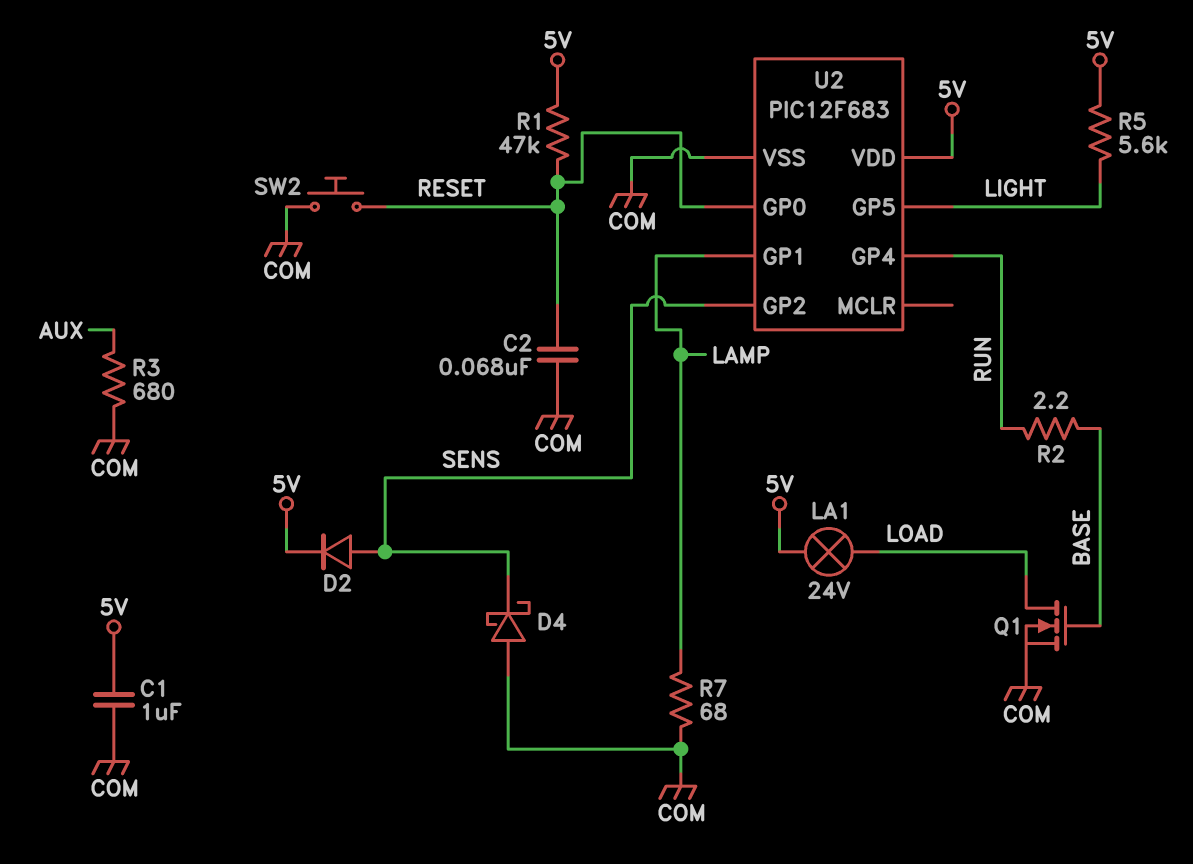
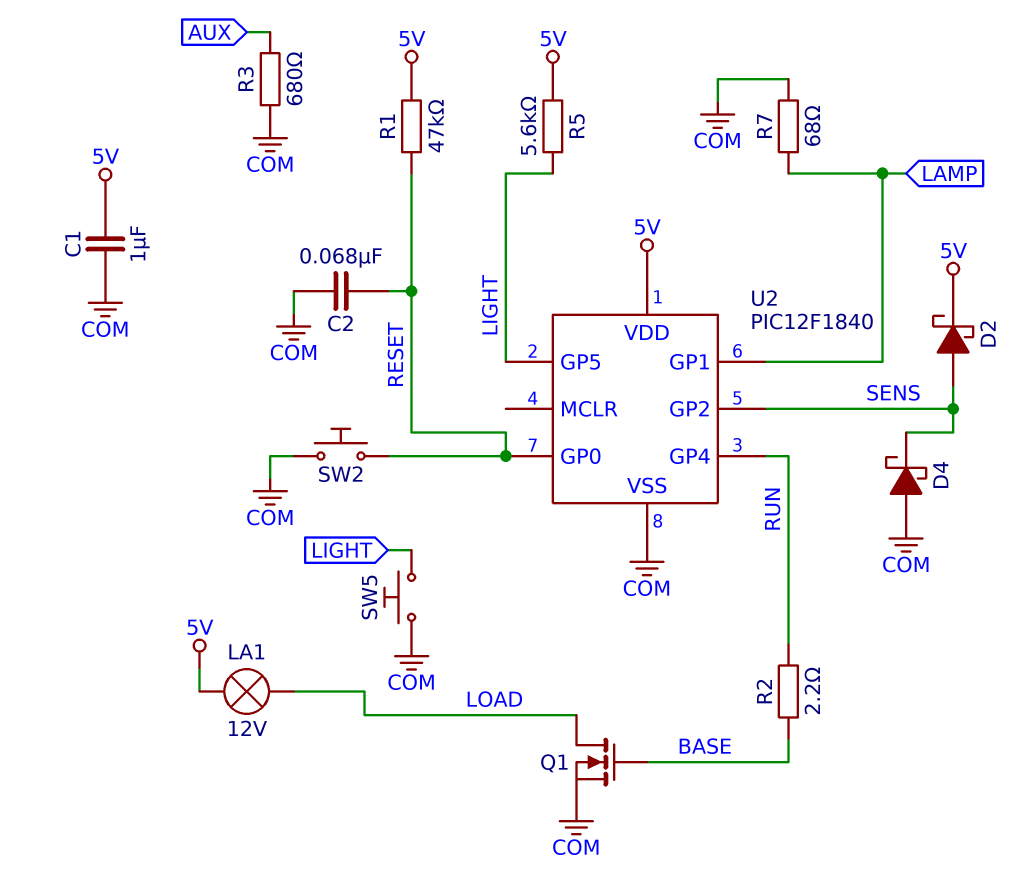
D2: diode (A SENS, K 5V) -> schottky (A SENS, K 5V)
LA1: lamp 24V (5V, LOAD) -> lamp 12V (5V, LOAD)
SW5: none -> button (COM, LIGHT)
U2: PIC12F683 -> PIC12F1840

